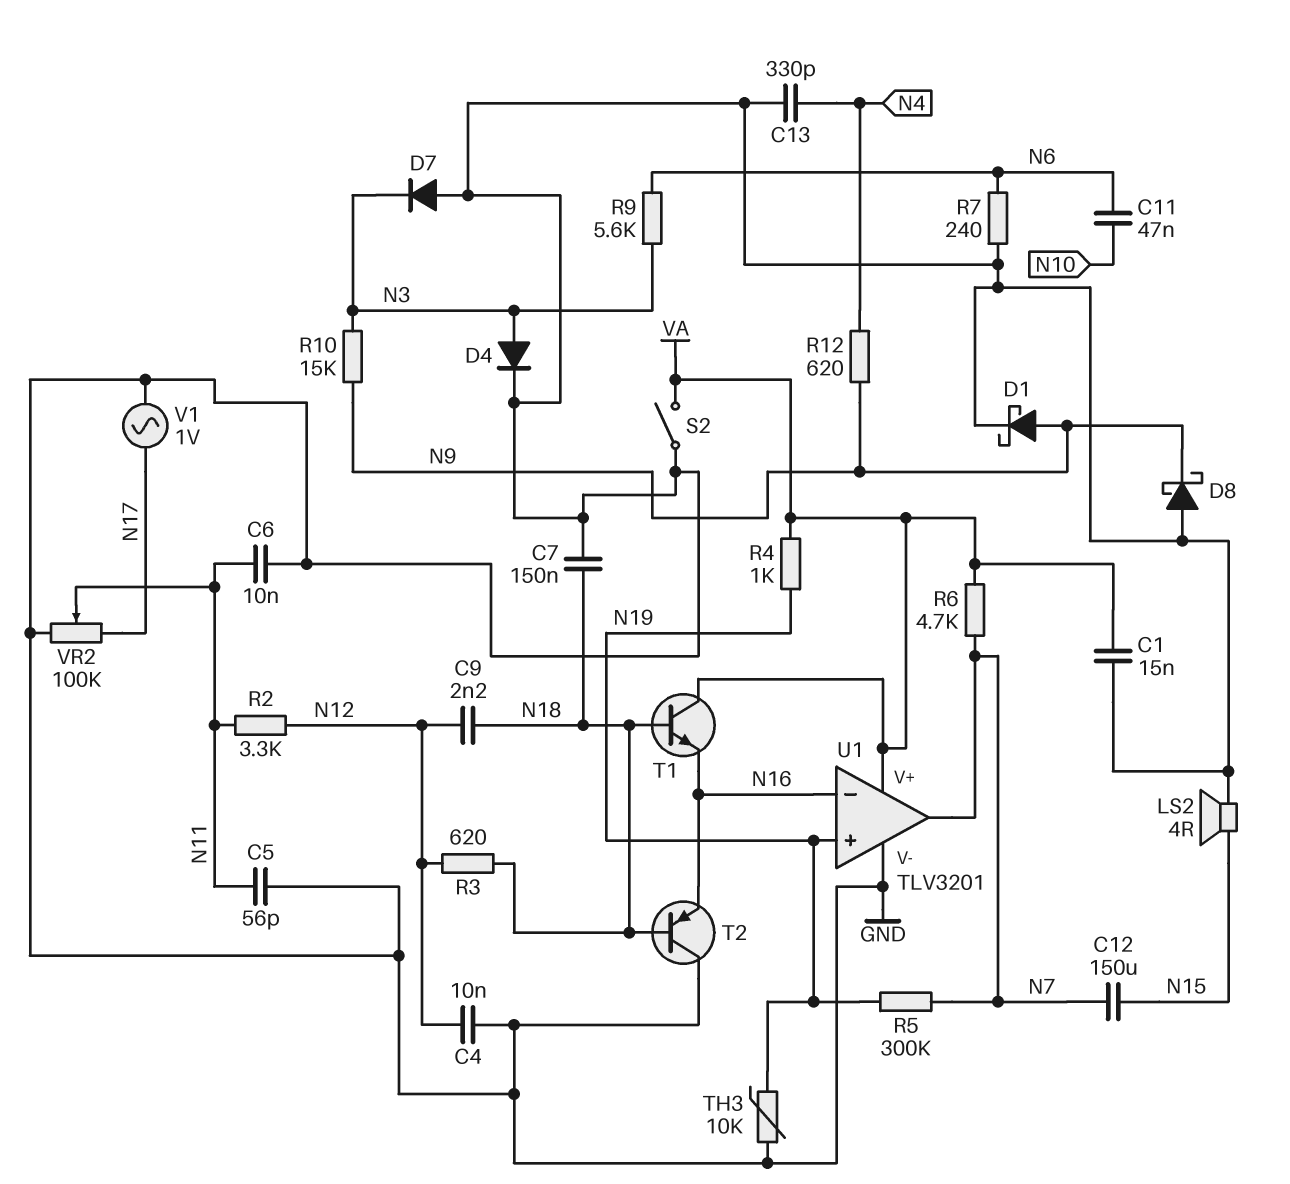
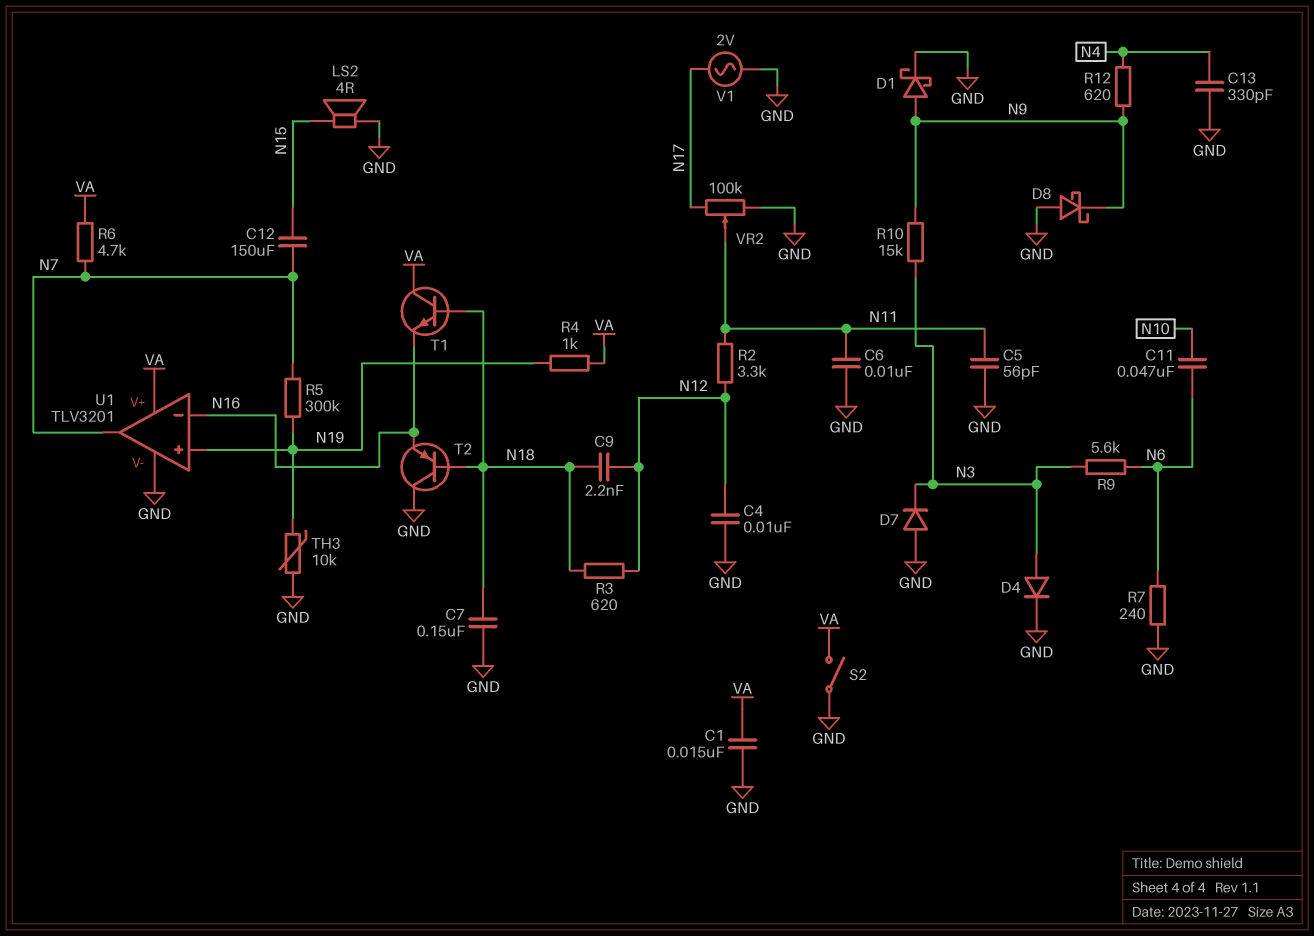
V1: AC 1V (GND, N17) -> AC 2V (GND, N17)

